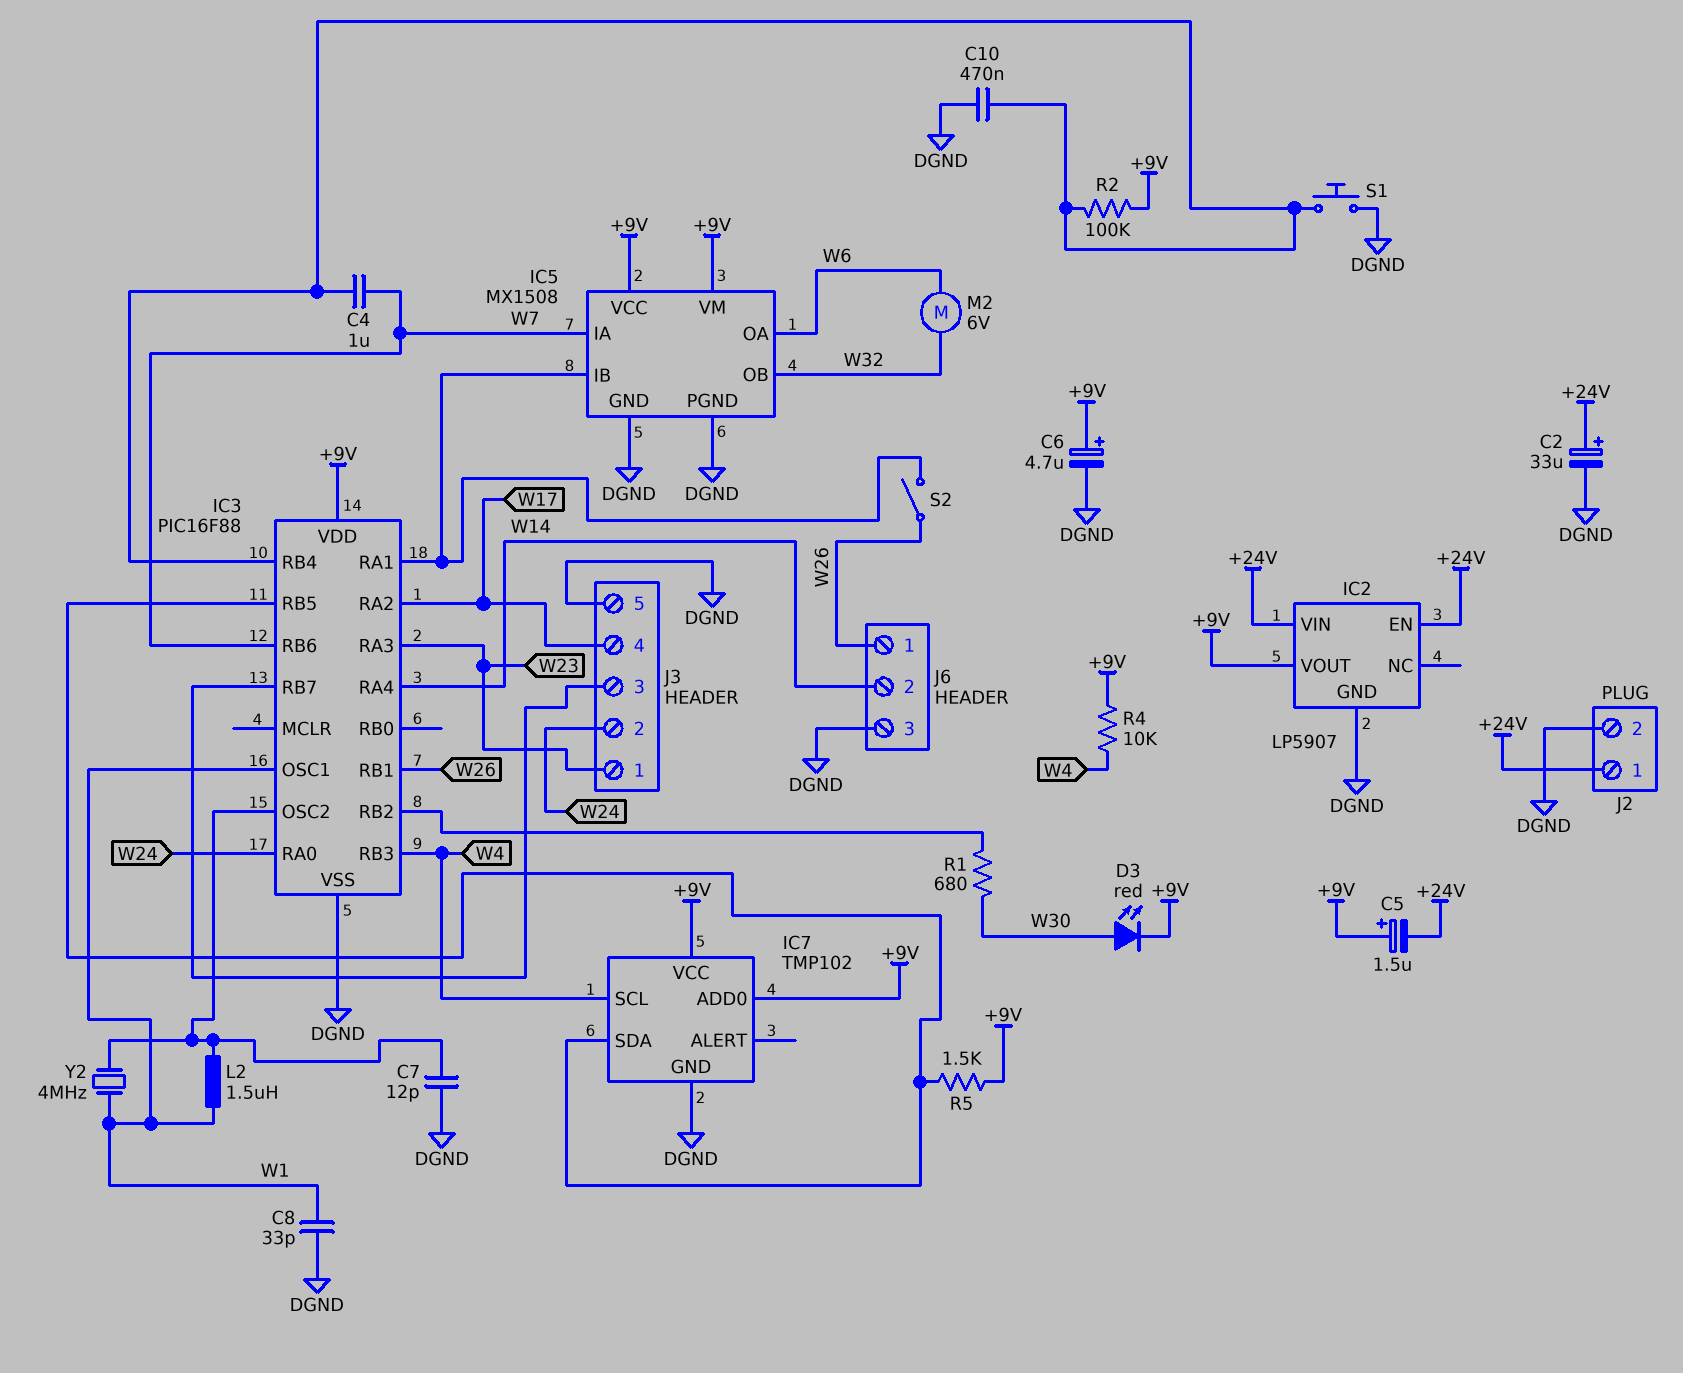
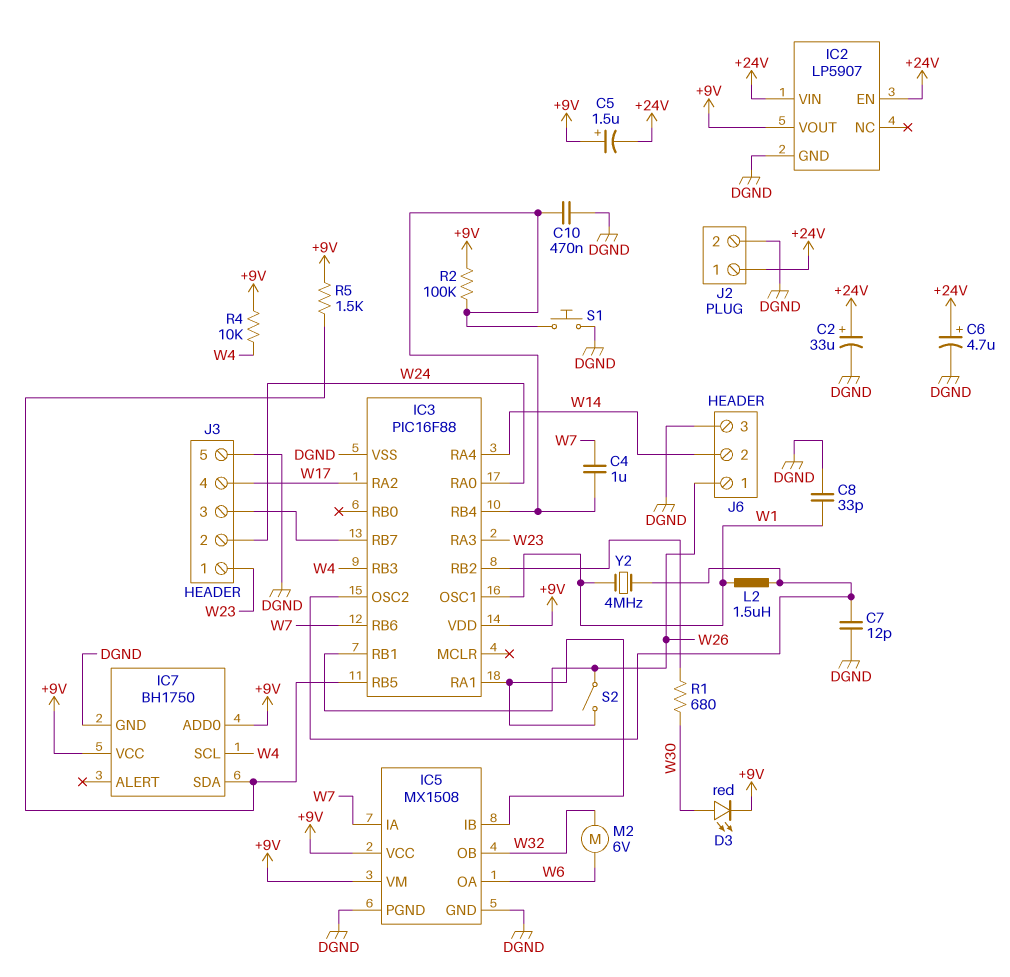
C6: 4.7uF (plus +9V, minus DGND) -> 4.7uF (plus +24V, minus DGND)
IC7: TMP102 -> BH1750

